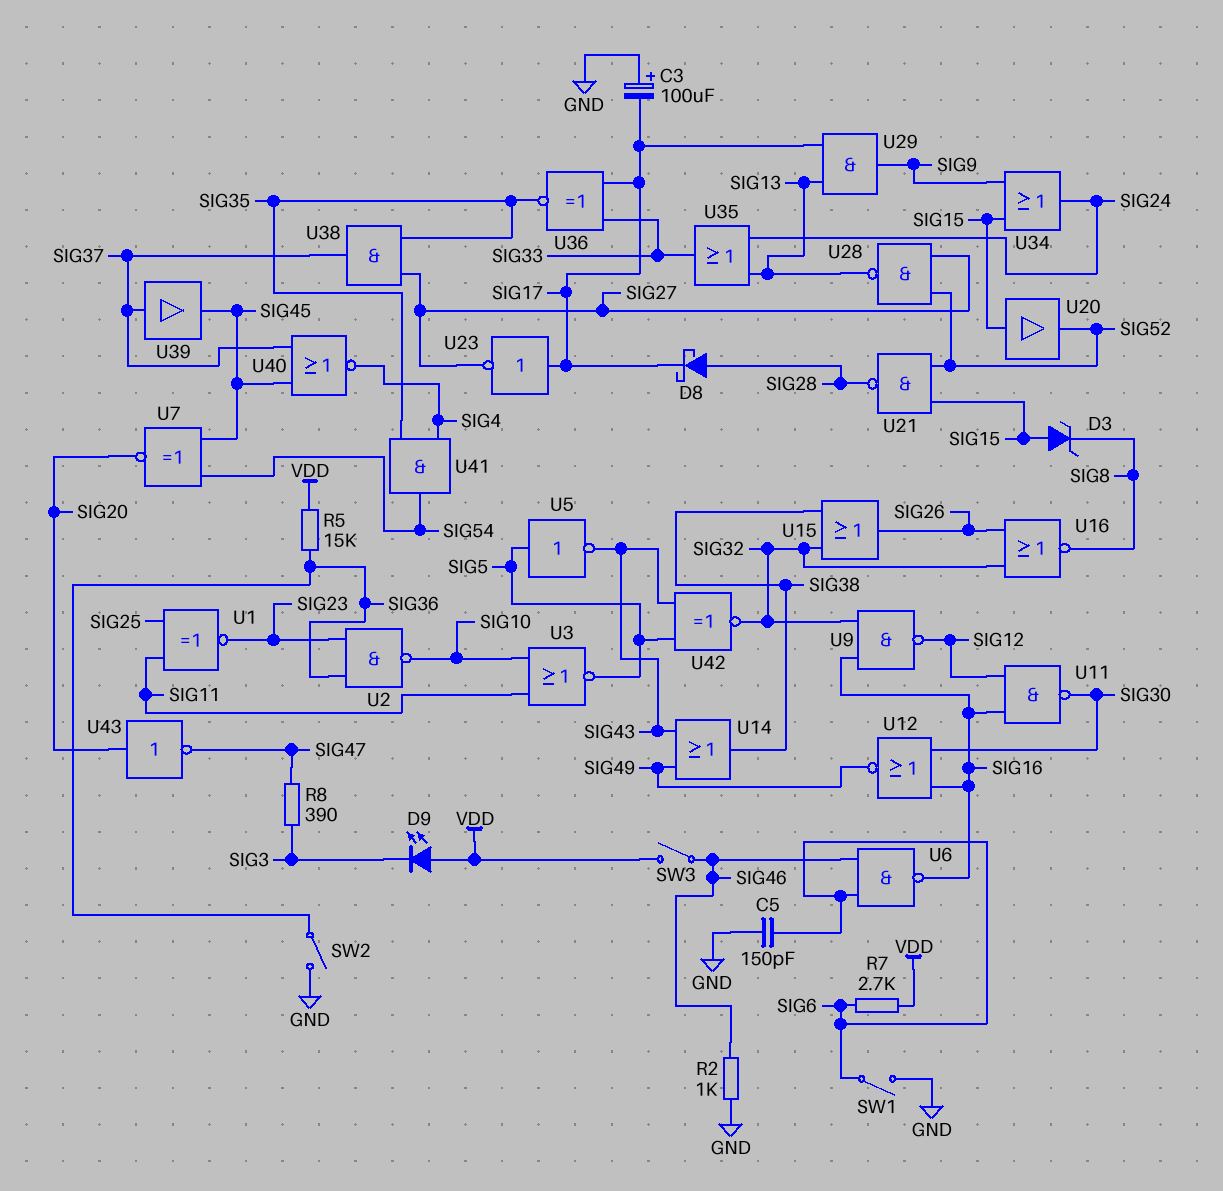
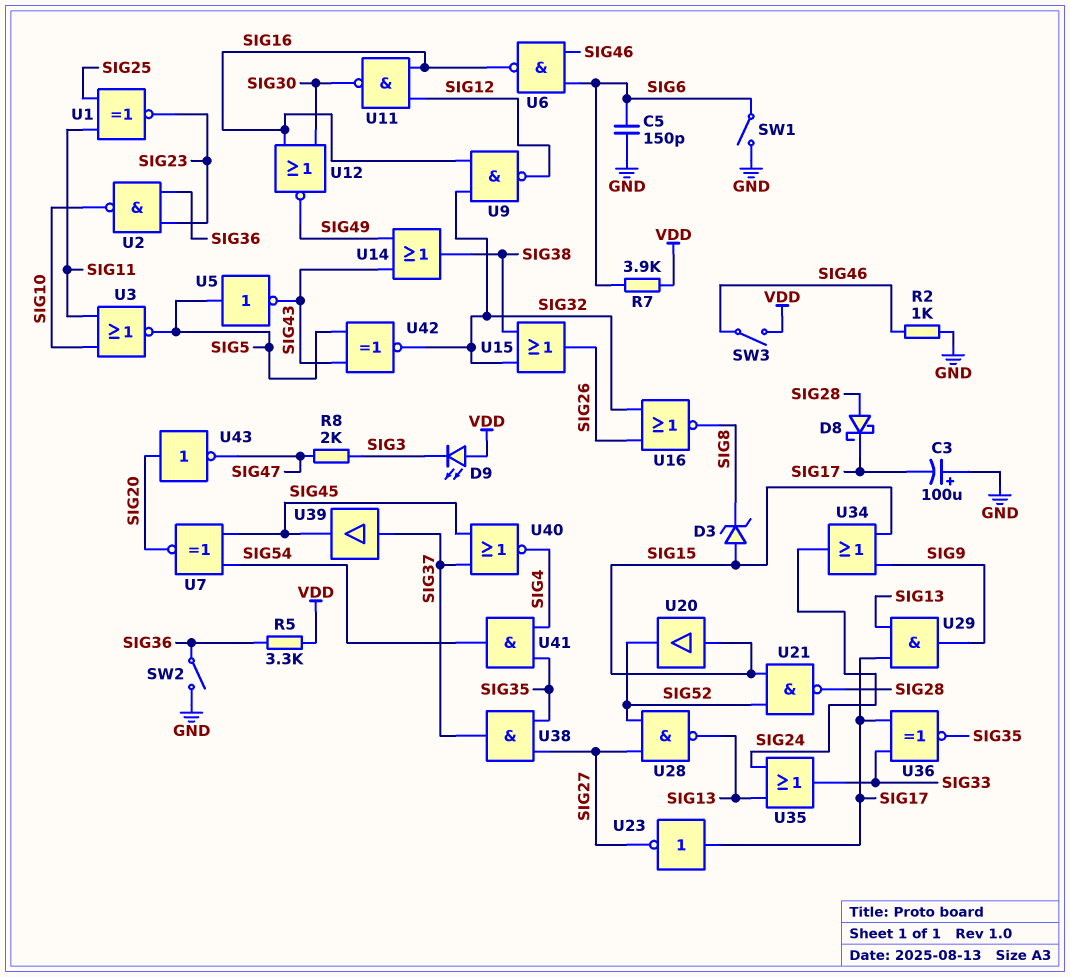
R5: 15k (SIG36, VDD) -> 3.3k (SIG36, VDD)
R7: 2.7k (SIG6, VDD) -> 3.9k (SIG6, VDD)
R8: 390 (SIG3, SIG47) -> 2k (SIG3, SIG47)

